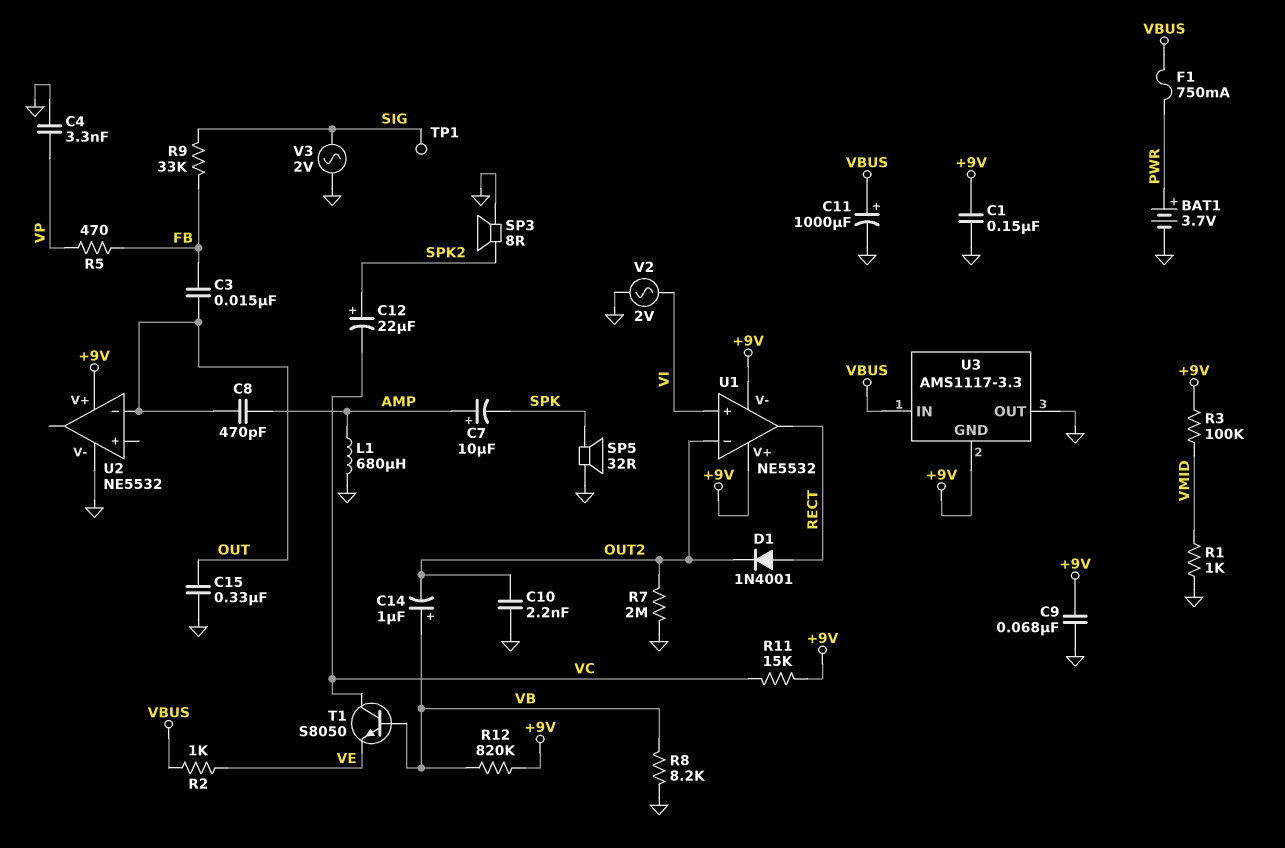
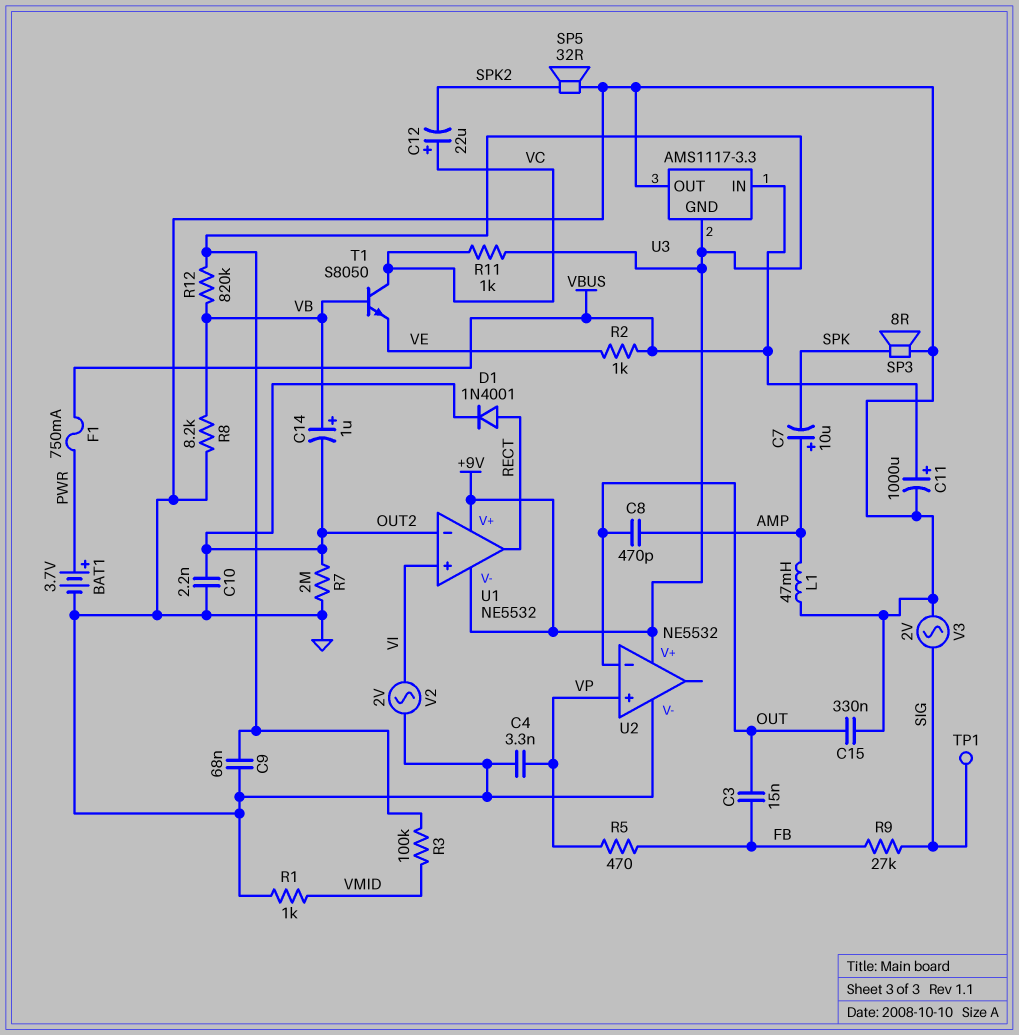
C1: 150nF (+9V, GND) -> none
C12: 22uF (plus SPK2, minus VC) -> 22uF (plus VC, minus SPK2)
L1: 680uH (AMP, GND) -> 47mH (AMP, GND)
R9: 33k (FB, SIG) -> 27k (FB, SIG)
R11: 15k (+9V, VC) -> 1k (+9V, VC)
SP3: speaker 8R (GND, SPK2) -> speaker 8R (GND, SPK)
SP5: speaker 32R (GND, SPK) -> speaker 32R (GND, SPK2)
U2 pin in+: none -> VP

